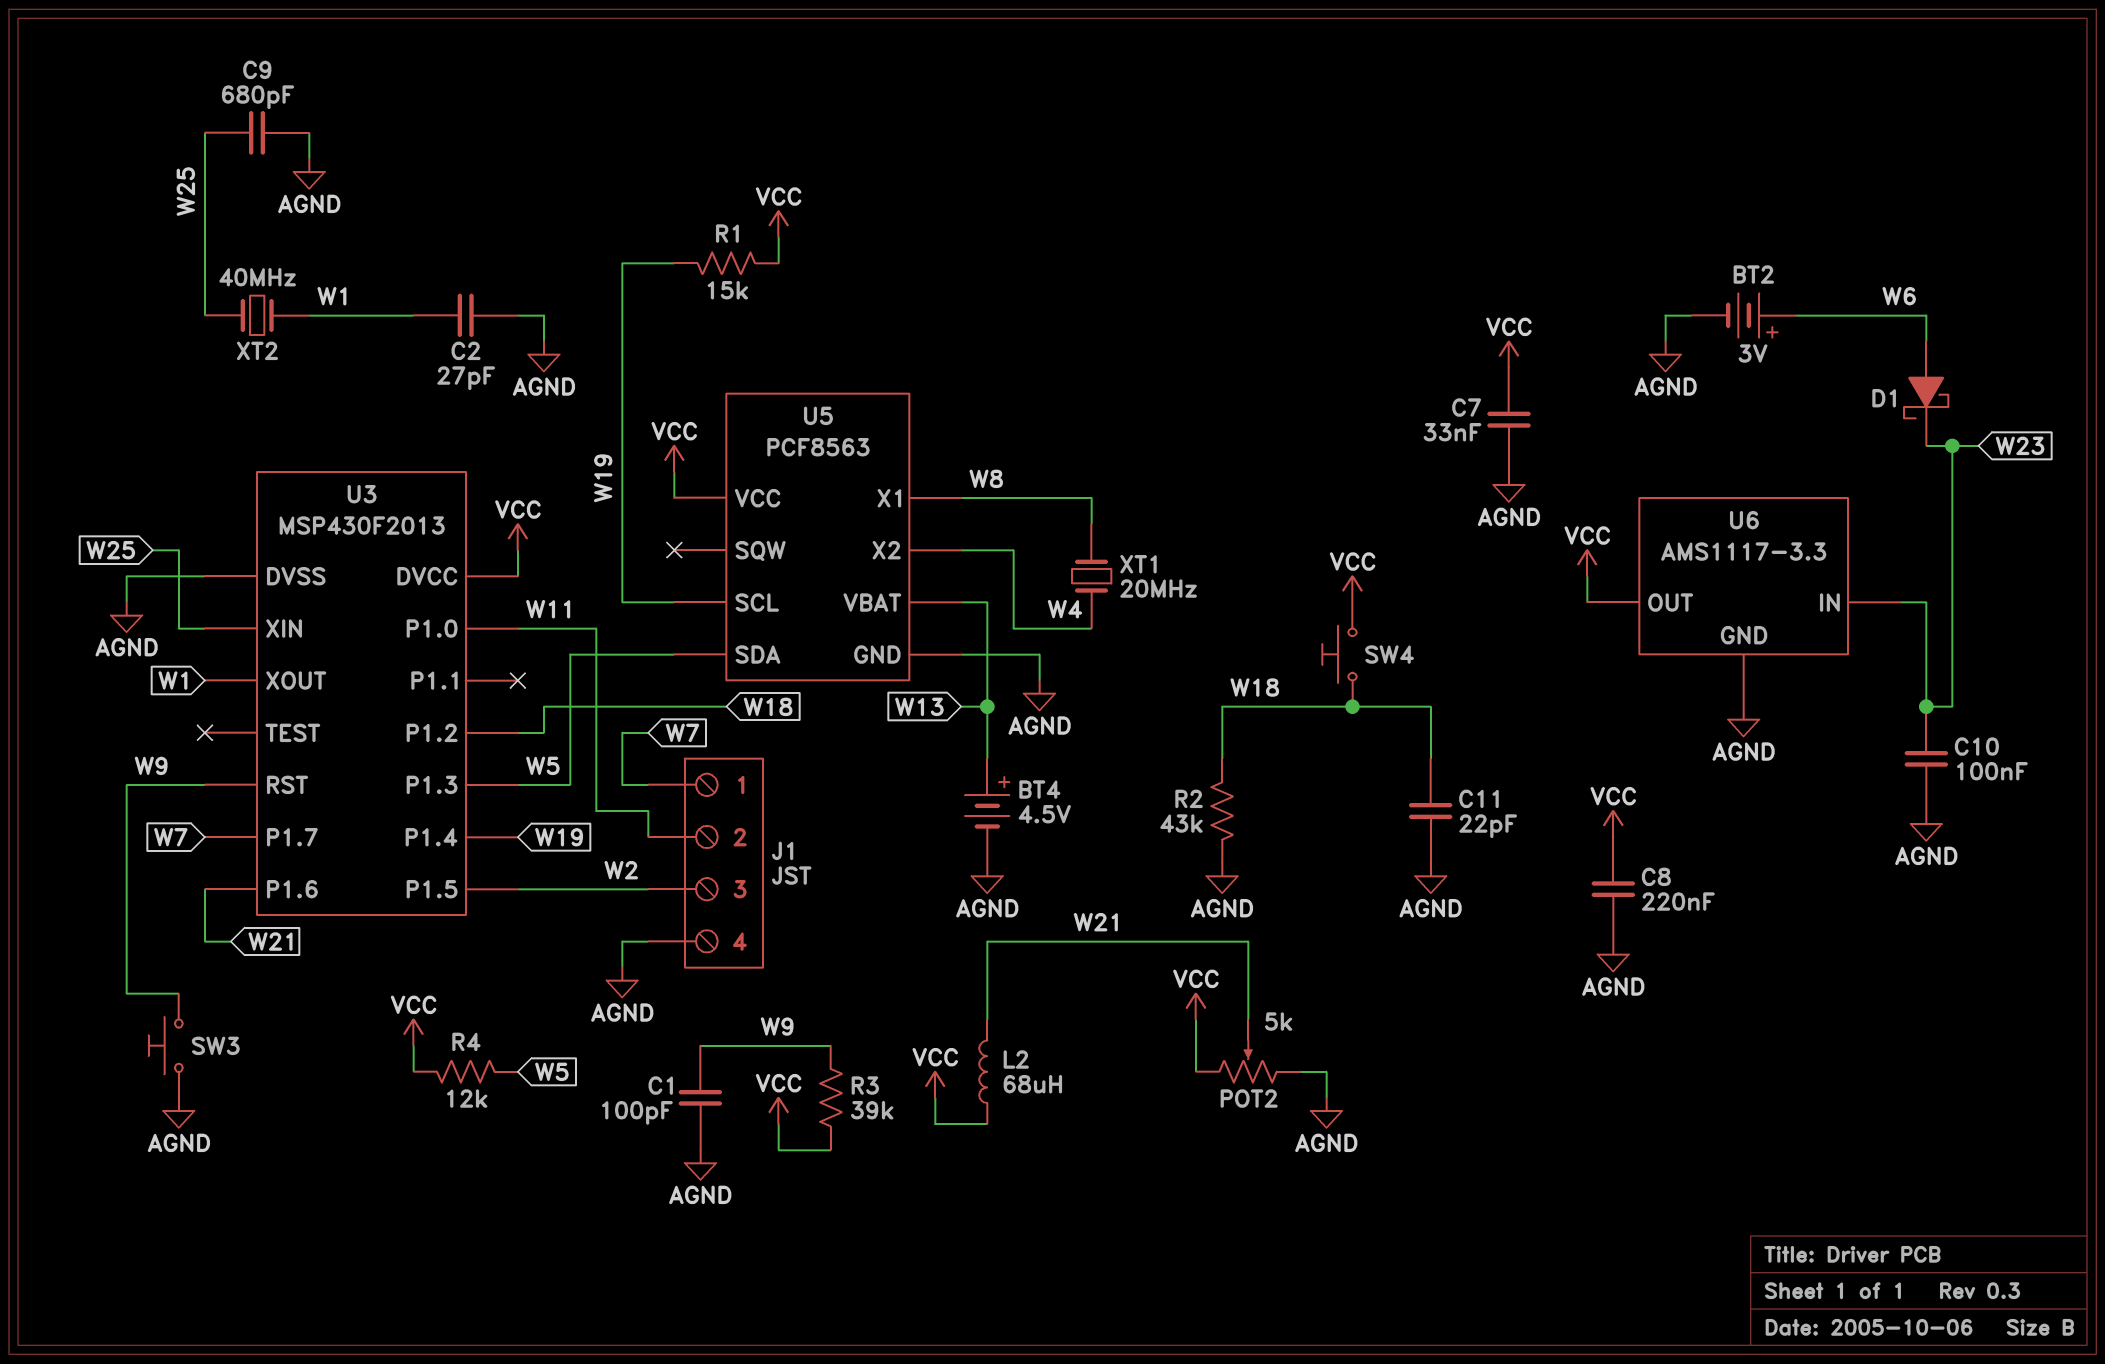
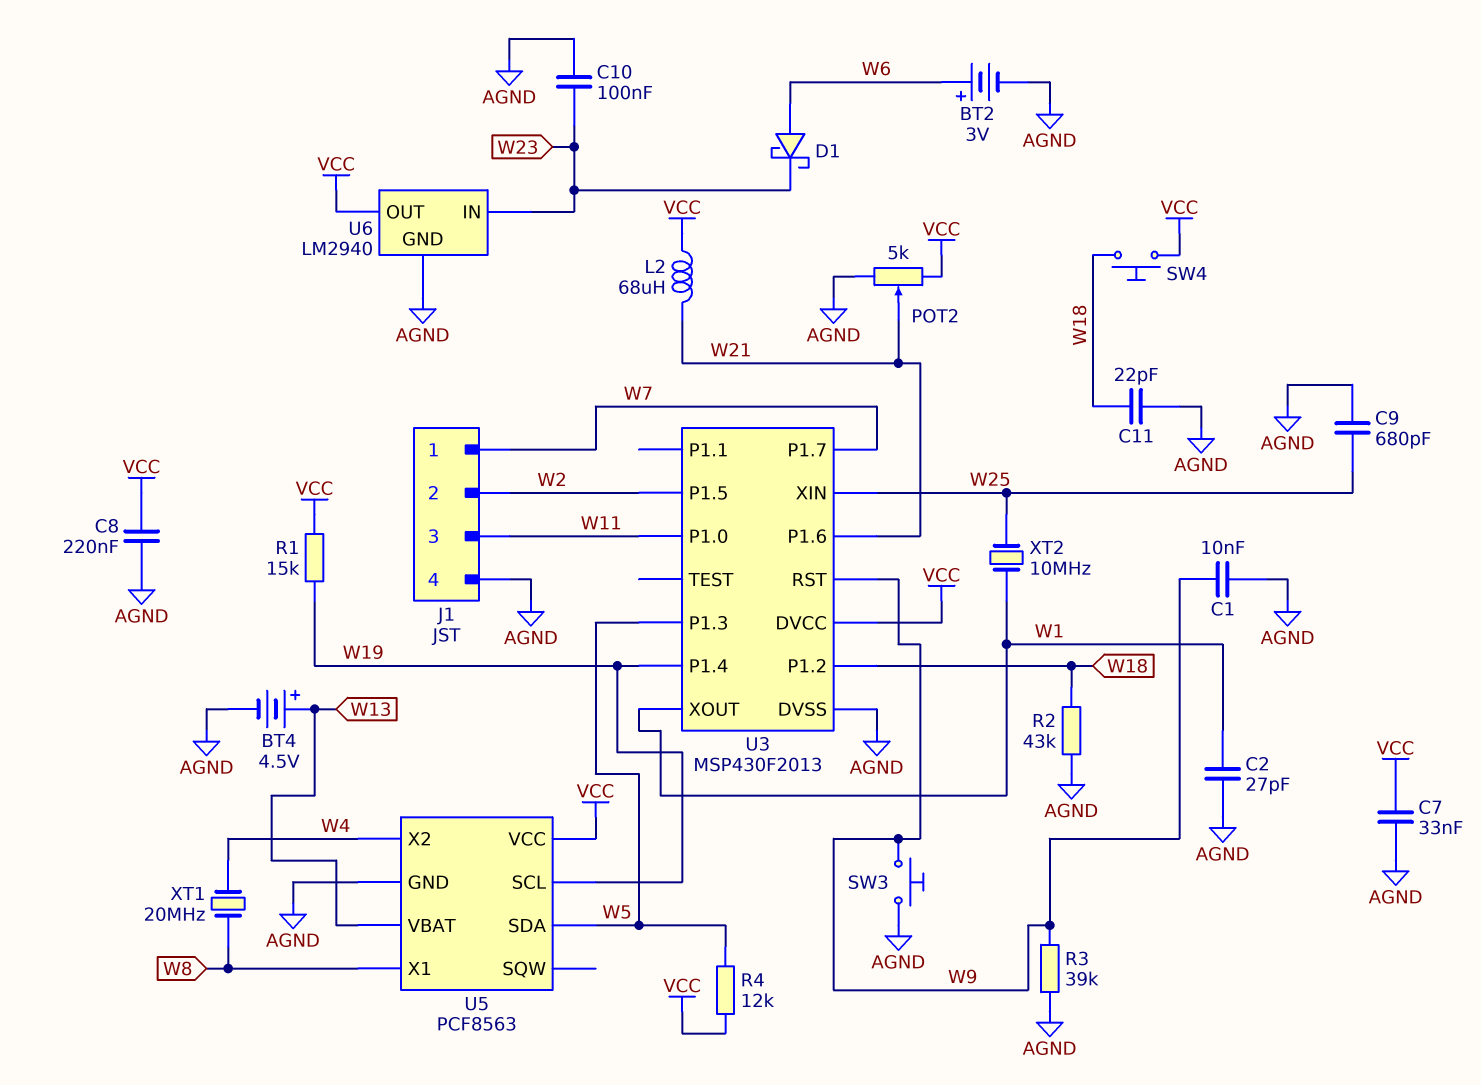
C1: 100pF (AGND, W9) -> 10nF (AGND, W9)
J1 pin 2: W11 -> W2
J1 pin 3: W2 -> W11
R3: 39k (VCC, W9) -> 39k (AGND, W9)
U6: AMS1117-3.3 -> LM2940
XT2: 40MHz (W1, W25) -> 10MHz (W1, W25)

